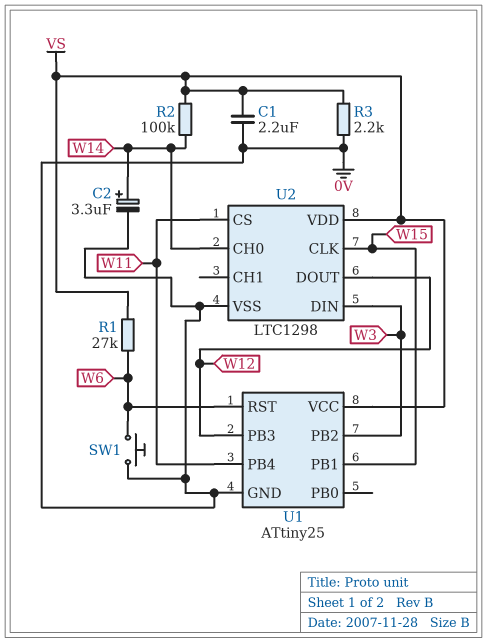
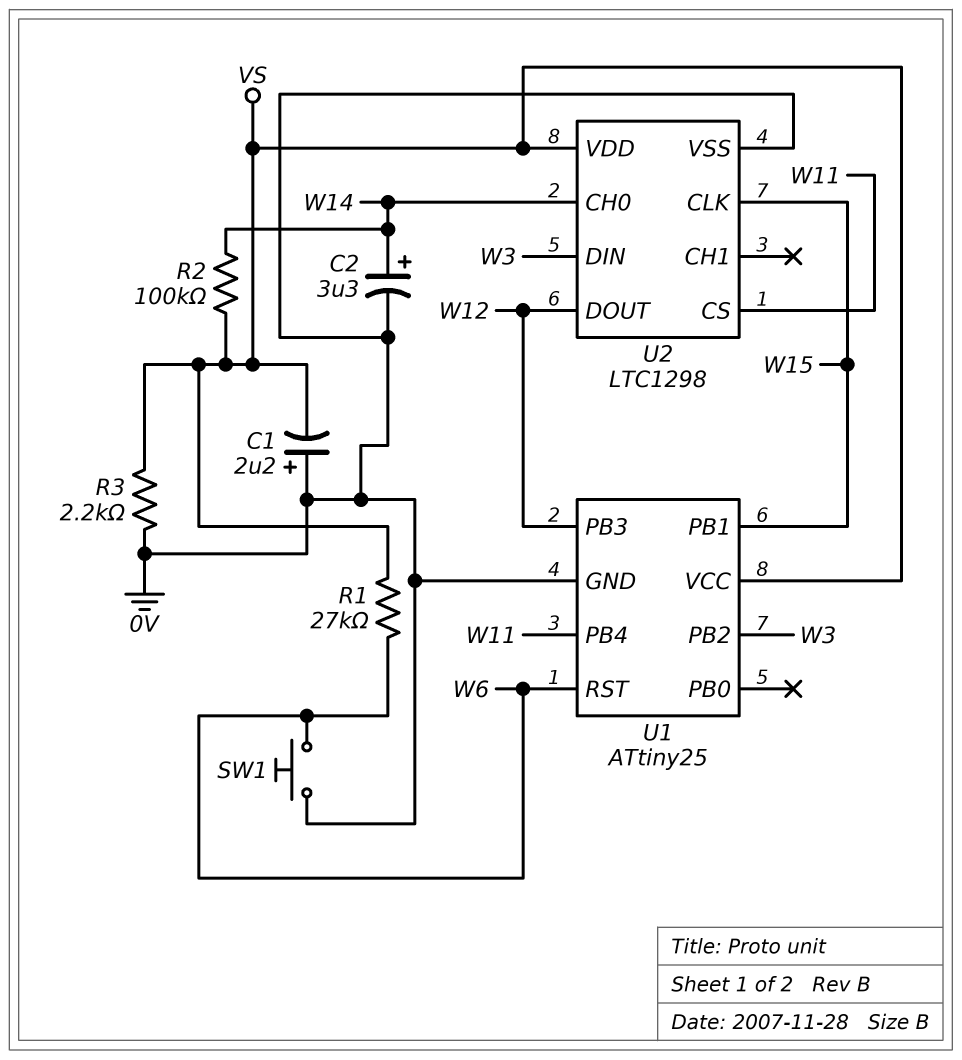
C1: 2.2uF (0V, VS) -> 2.2uF (plus 0V, minus VS)

